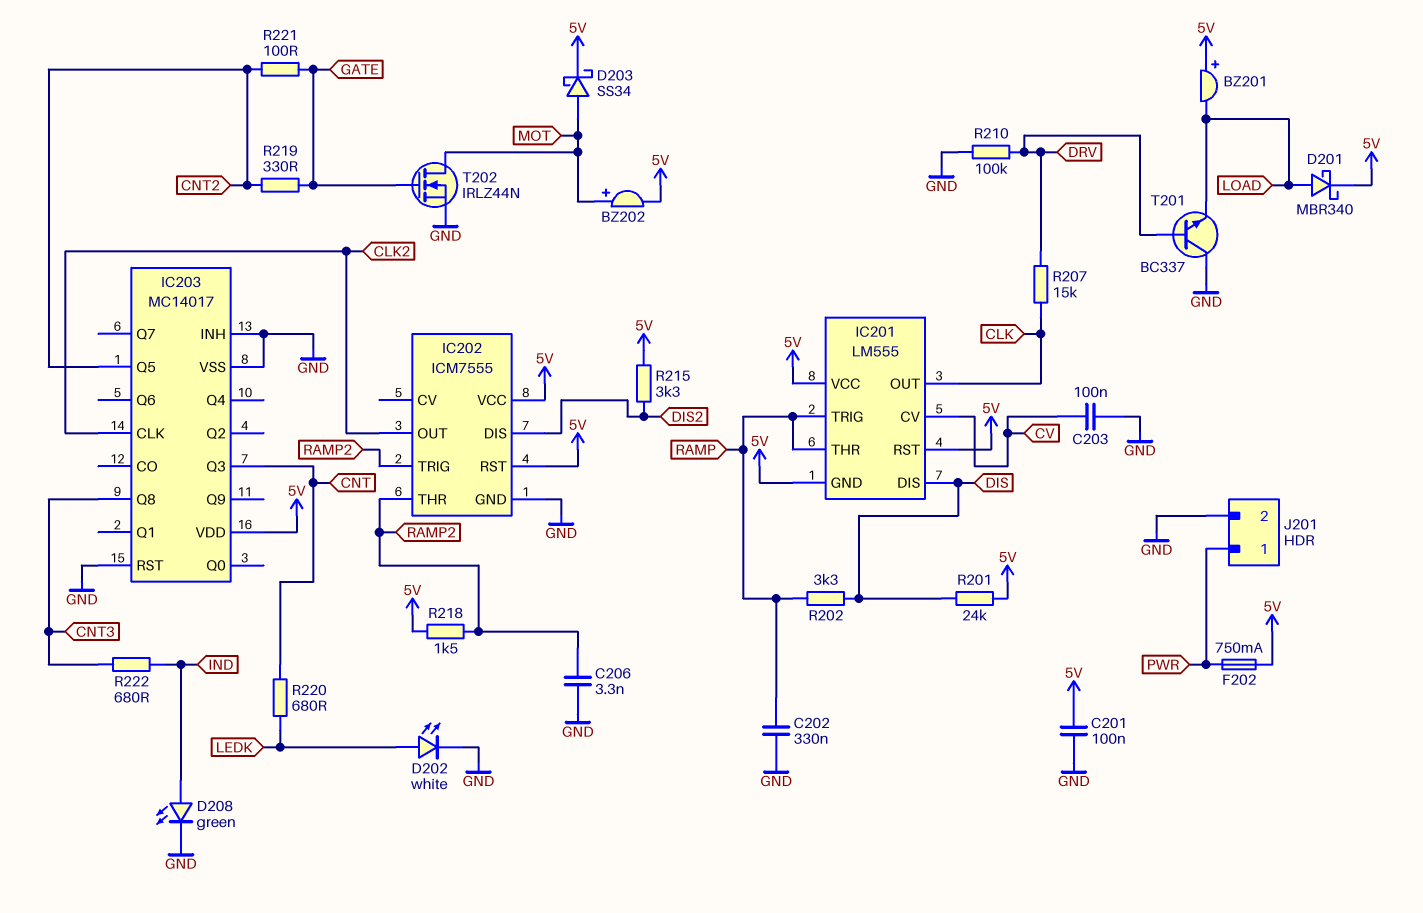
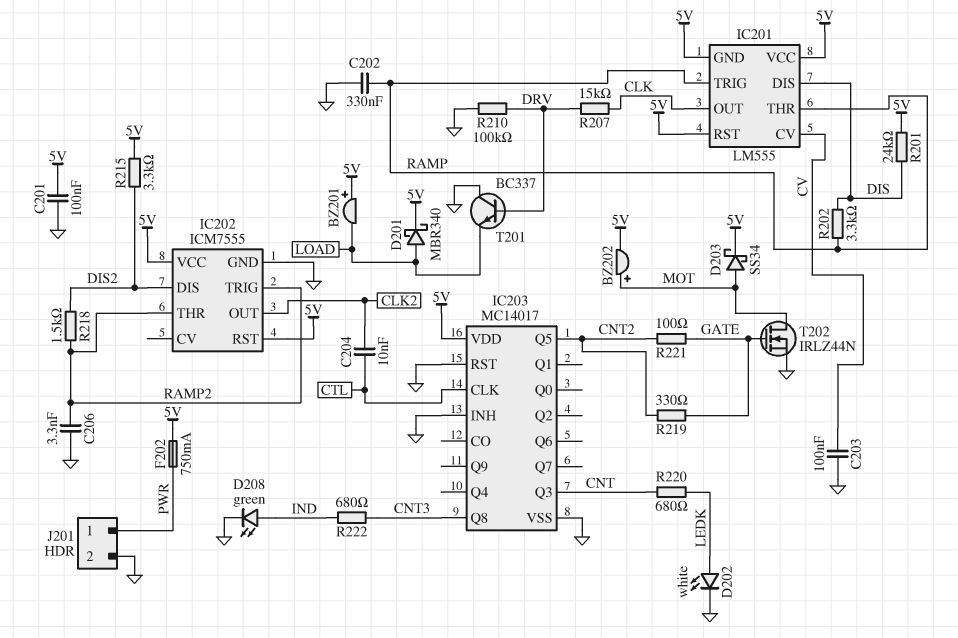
C204: none -> 10nF (CLK2, CTL)
IC203 pin CLK: CLK2 -> CTL
R218: 1.5k (5V, RAMP2) -> 1.5k (DIS2, RAMP2)

